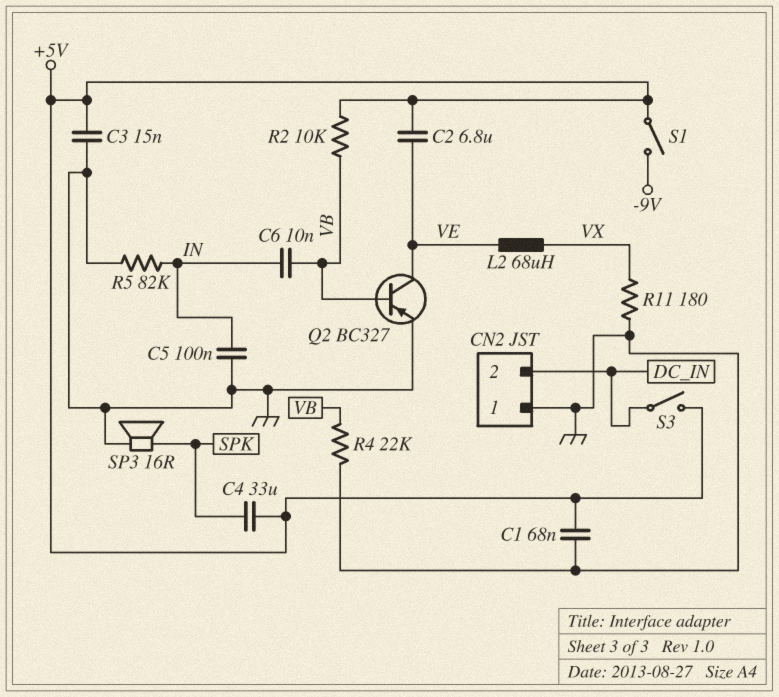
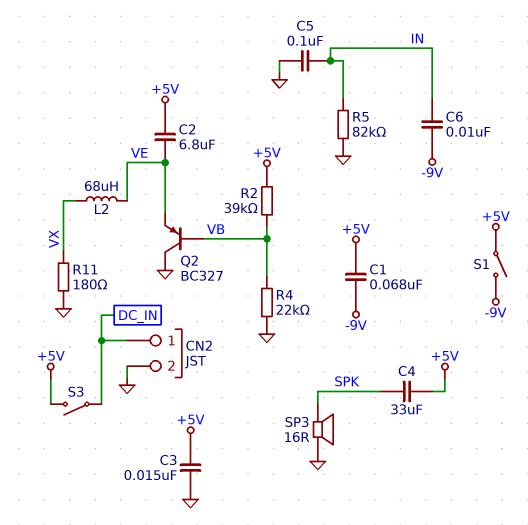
C1: 68nF (+5V, GND) -> 68nF (+5V, -9V)
C6: 10nF (IN, VB) -> 10nF (-9V, IN)
CN2 pin 1: GND -> DC_IN
CN2 pin 2: DC_IN -> GND
Q2: PNP BC327 (B VB, C VE, E GND) -> PNP BC327 (B VB, C GND, E VE)
R2: 10k (+5V, VB) -> 39k (+5V, VB)

